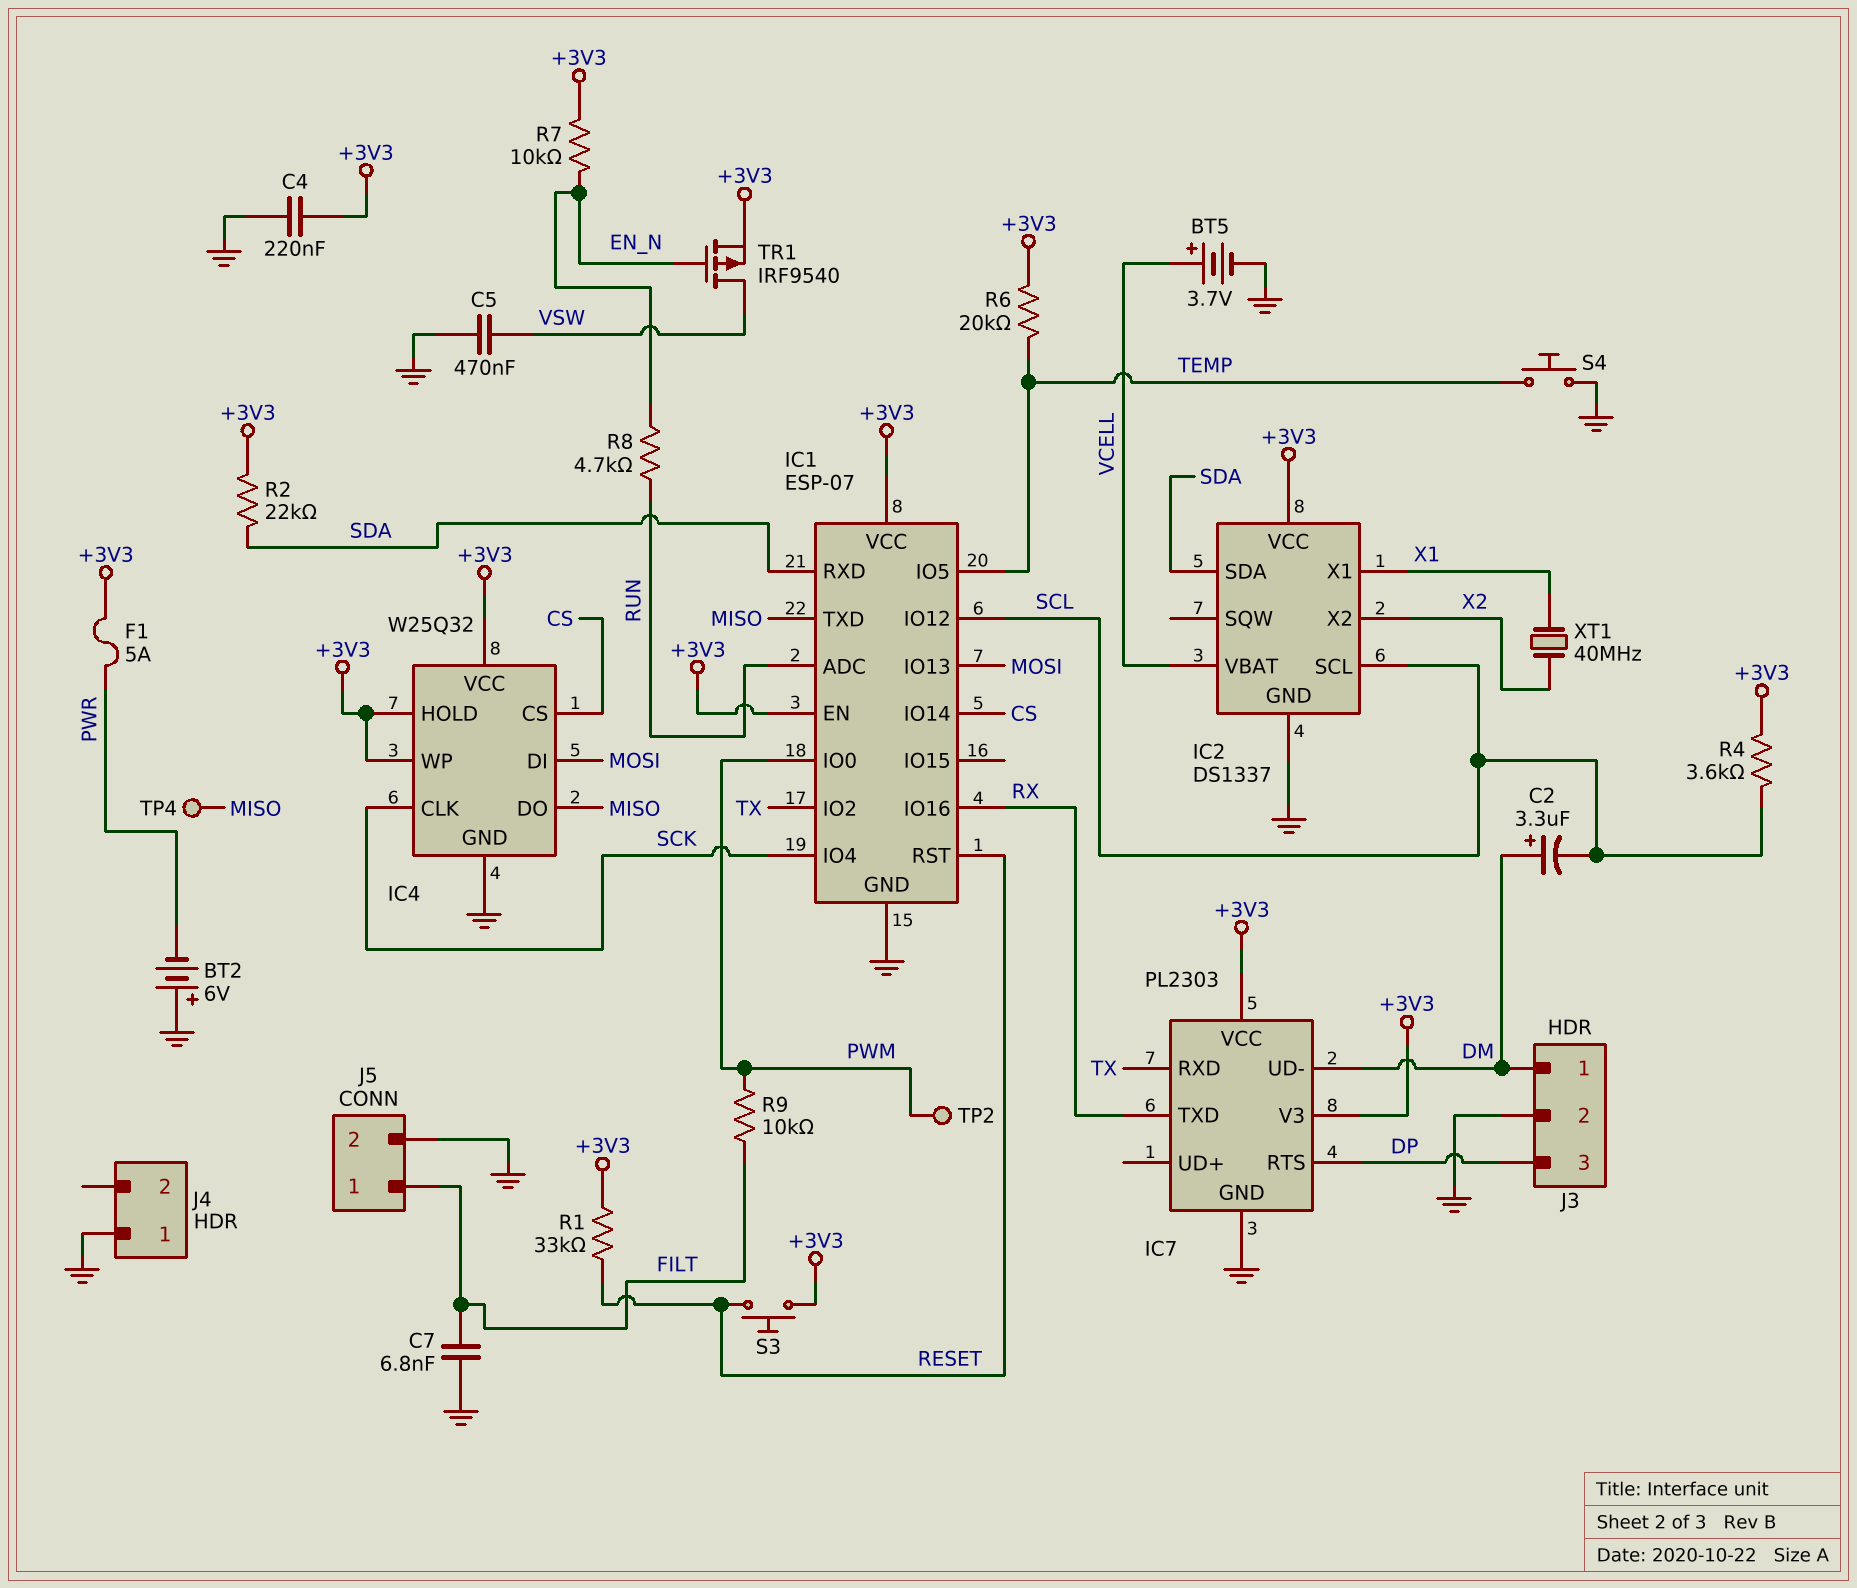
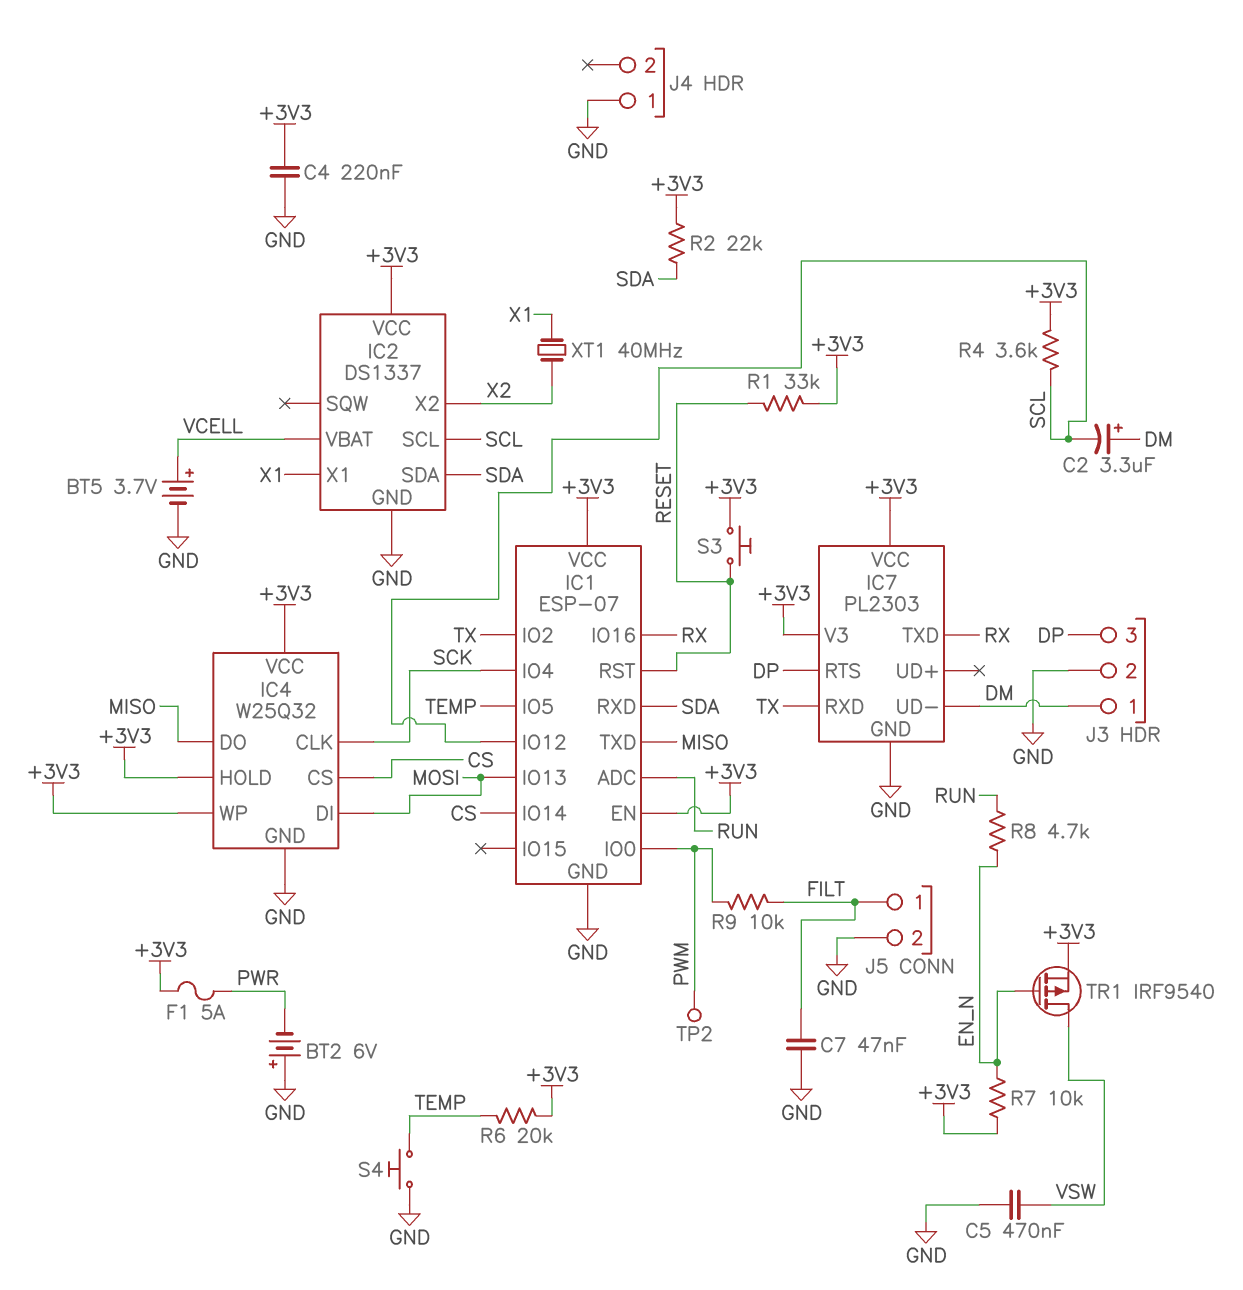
C7: 6.8nF (FILT, GND) -> 47nF (FILT, GND)
TP4: test point (MISO) -> none

